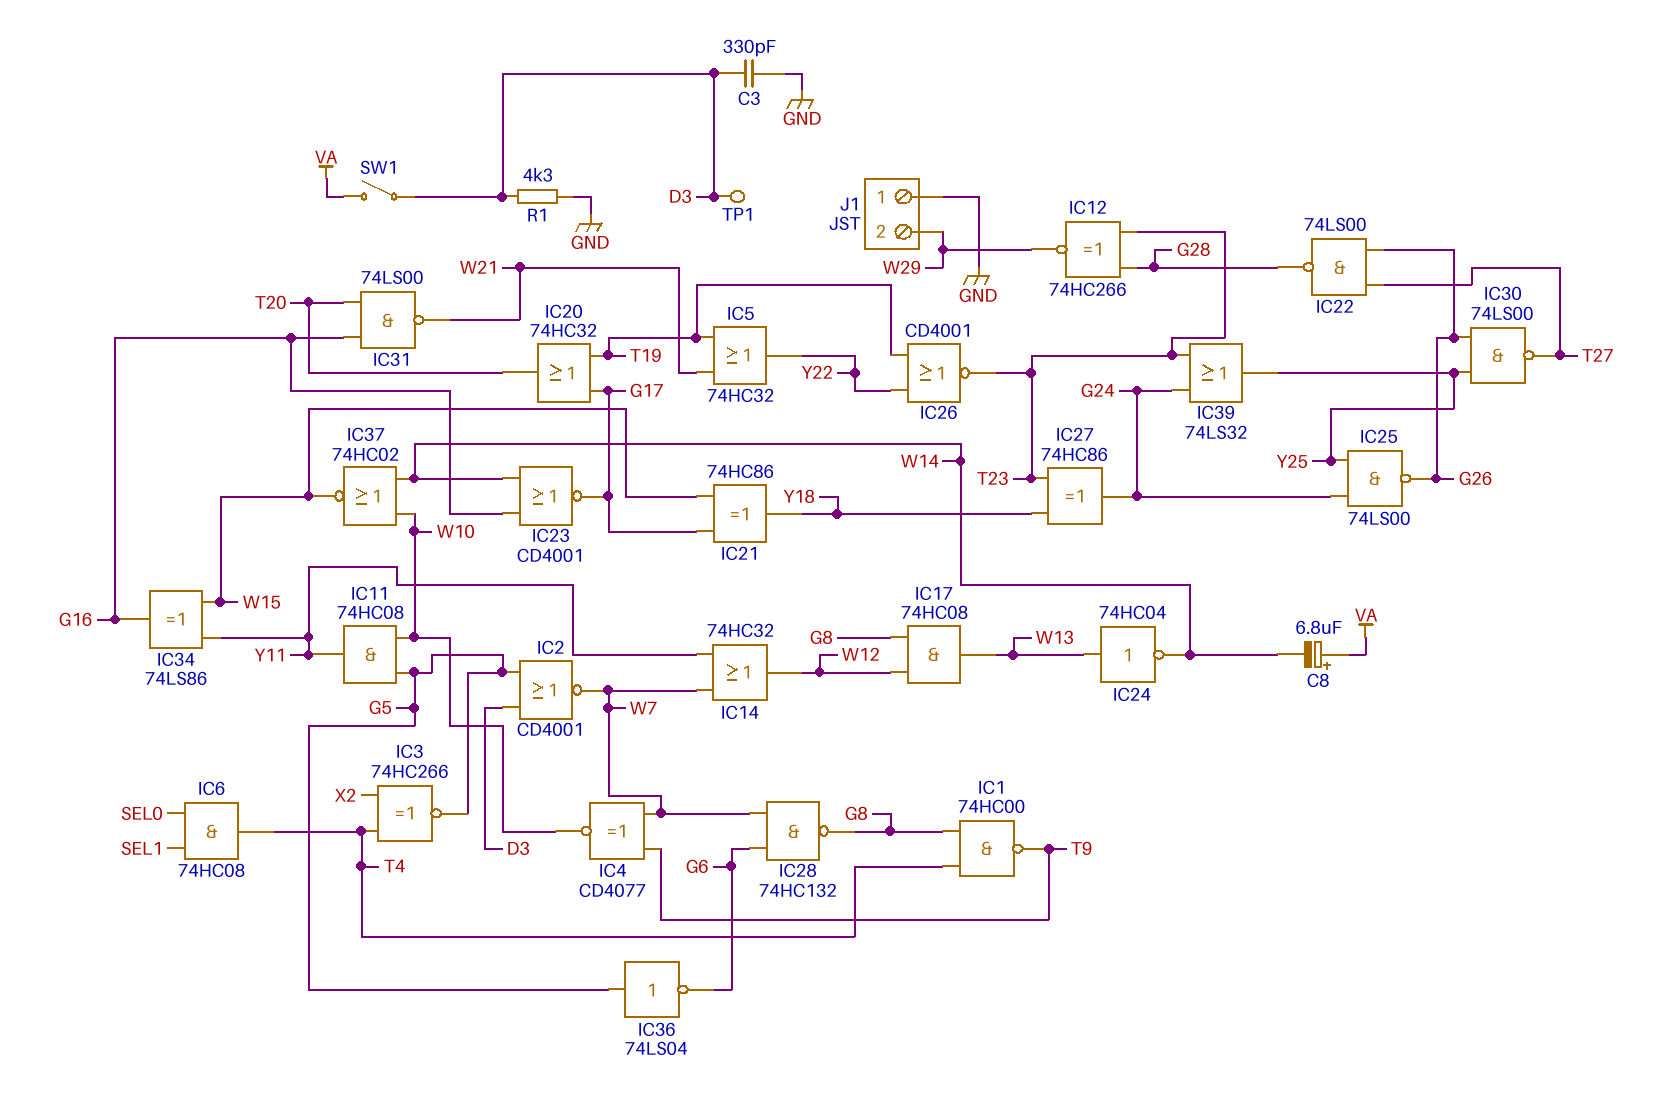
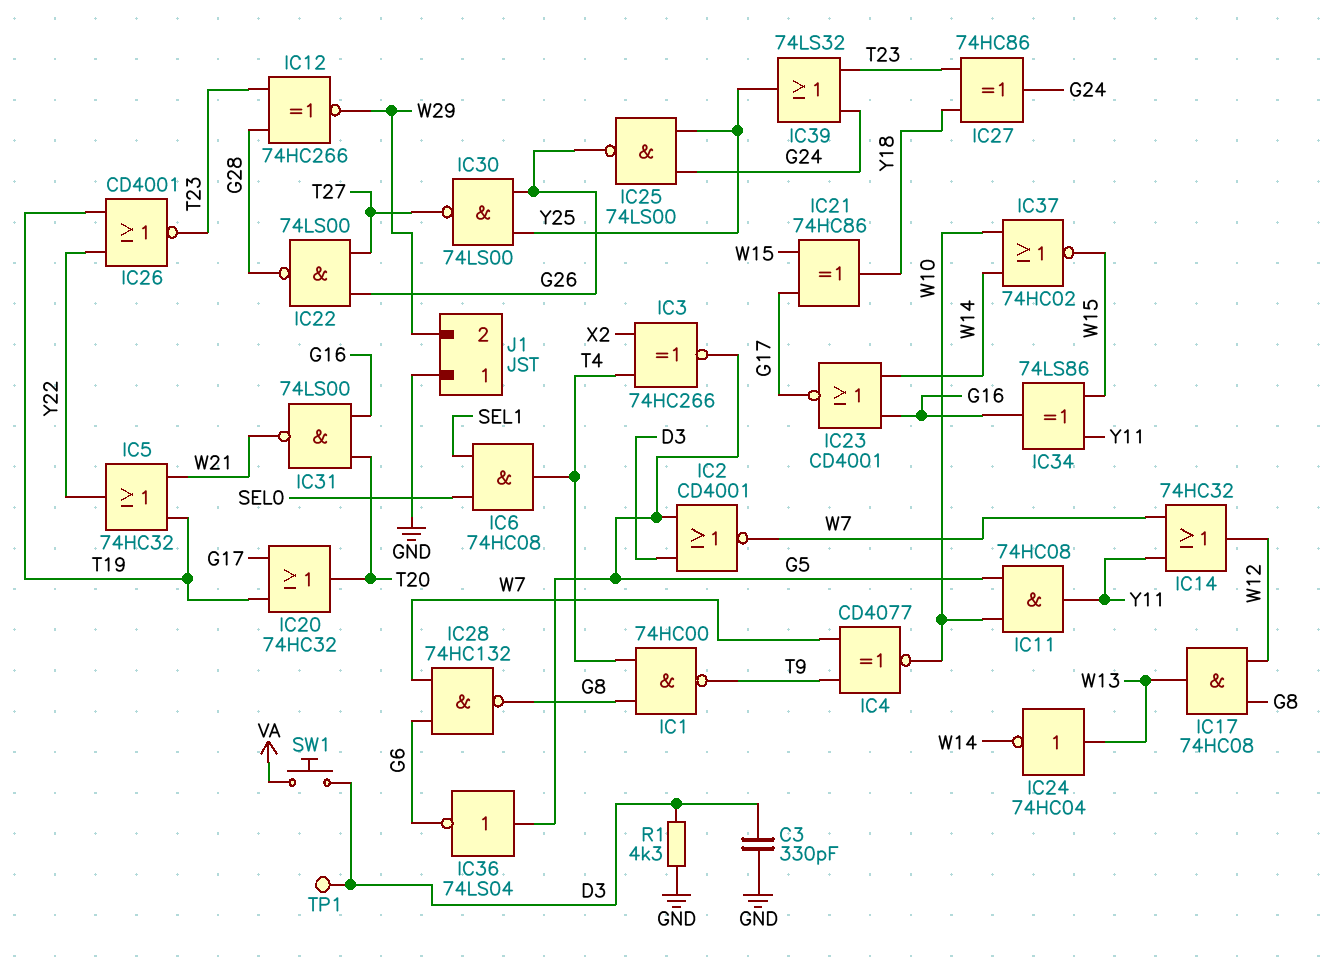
C8: 6.8uF (plus VA, minus W14) -> none
SW1: switch (D3, VA) -> button (D3, VA)

